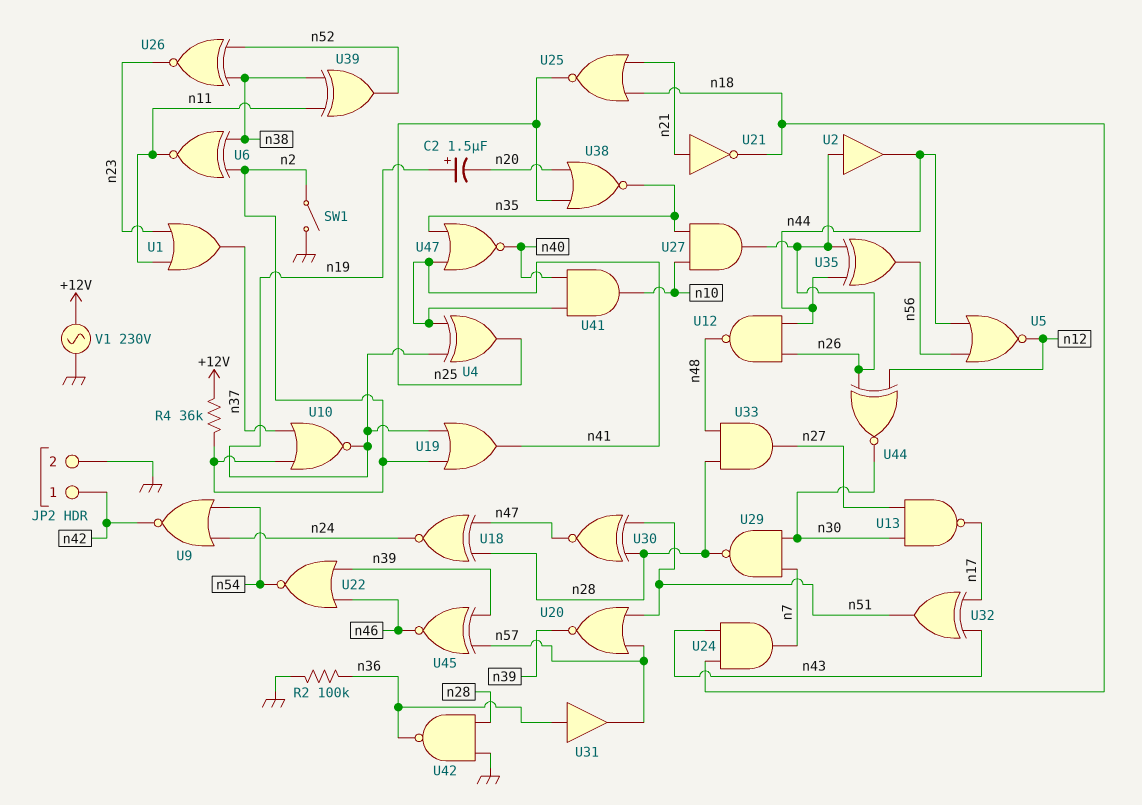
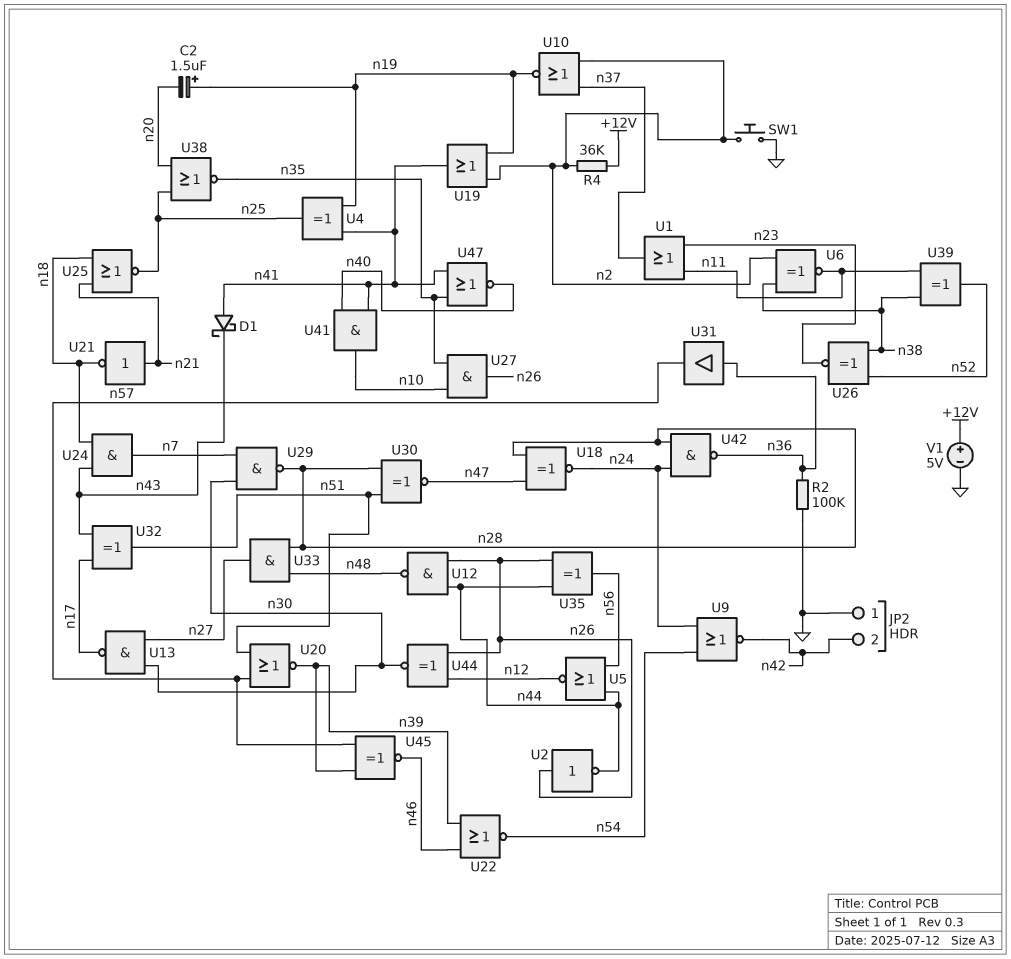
D1: none -> schottky (A n41, K n43)
JP2 pin 1: n42 -> GND
JP2 pin 2: GND -> n42
SW1: switch (GND, n2) -> button (GND, n2)
U2: buffer (in n26, out n44) -> NOT (in n26, out n44)
U42: NAND (in GND, in n28, out n36) -> NAND (in n24, in n28, out n36)
V1: AC 230V (+12V, GND) -> 5V (plus +12V, minus GND)

